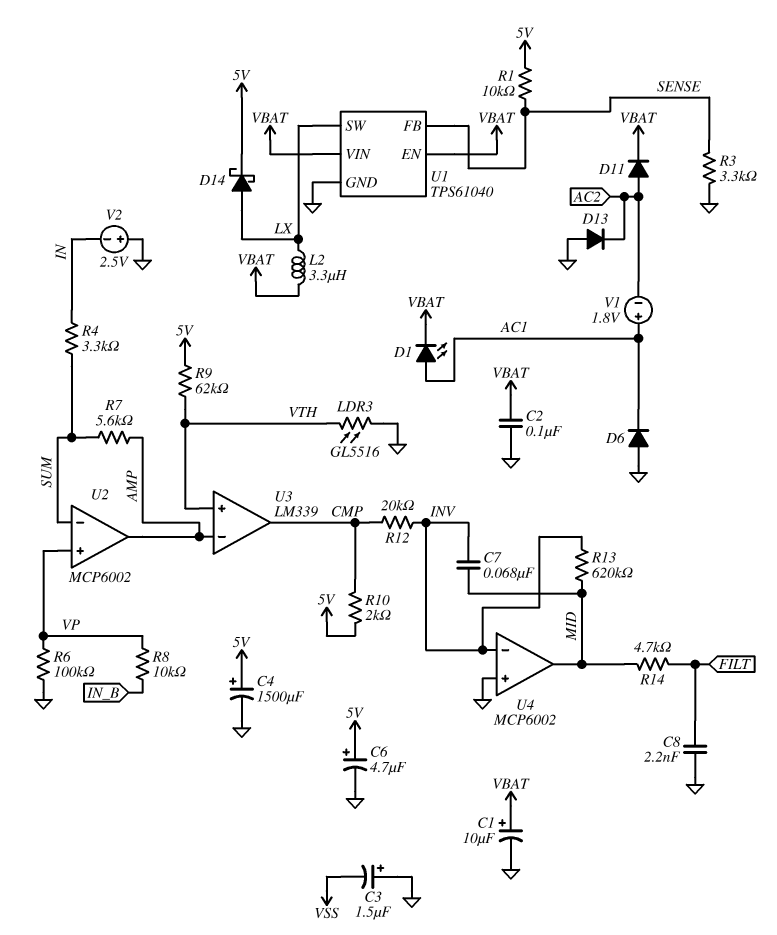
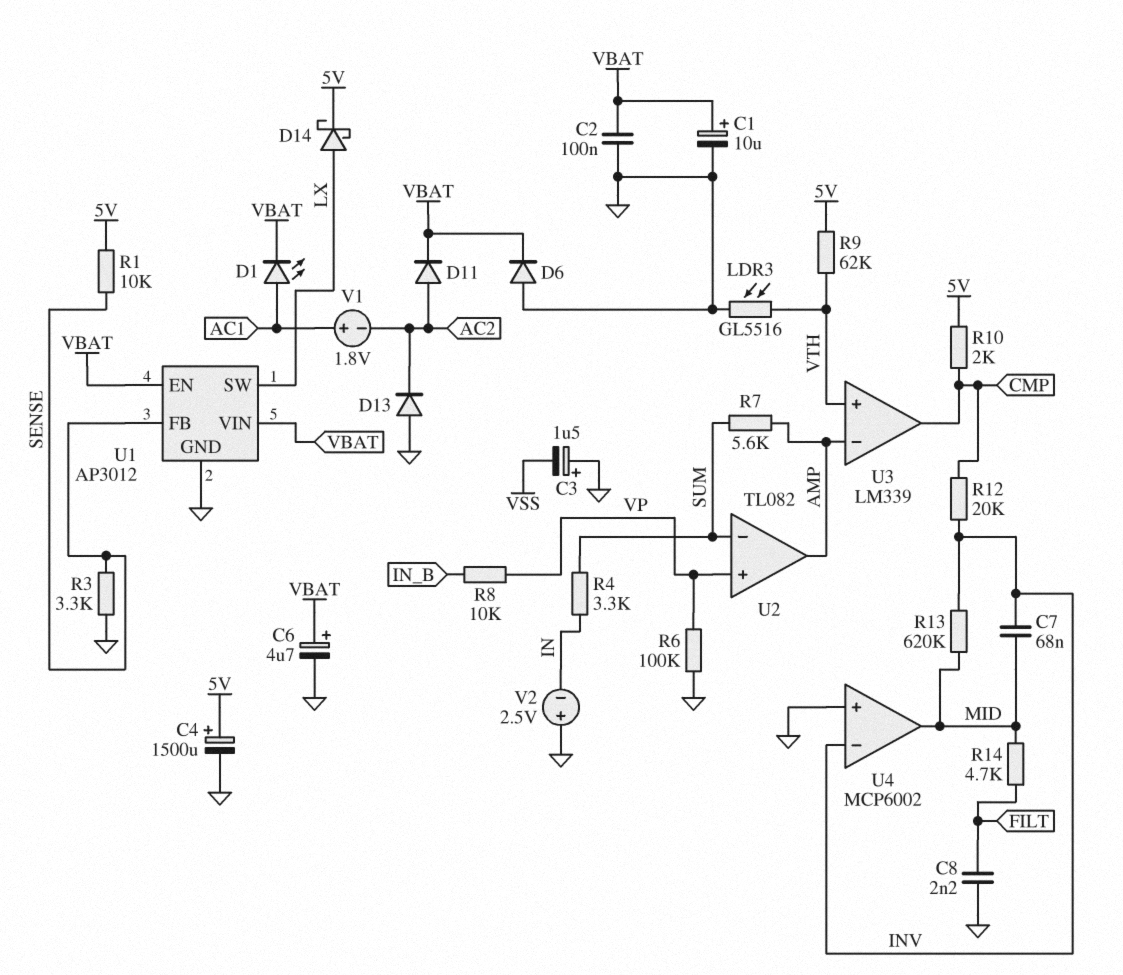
C6: 4.7uF (plus 5V, minus GND) -> 4.7uF (plus VBAT, minus GND)
D6: diode (A GND, K AC1) -> diode (A GND, K VBAT)
L2: 3.3uH (LX, VBAT) -> none
U1: TPS61040 -> AP3012
U2: MCP6002 -> TL082

